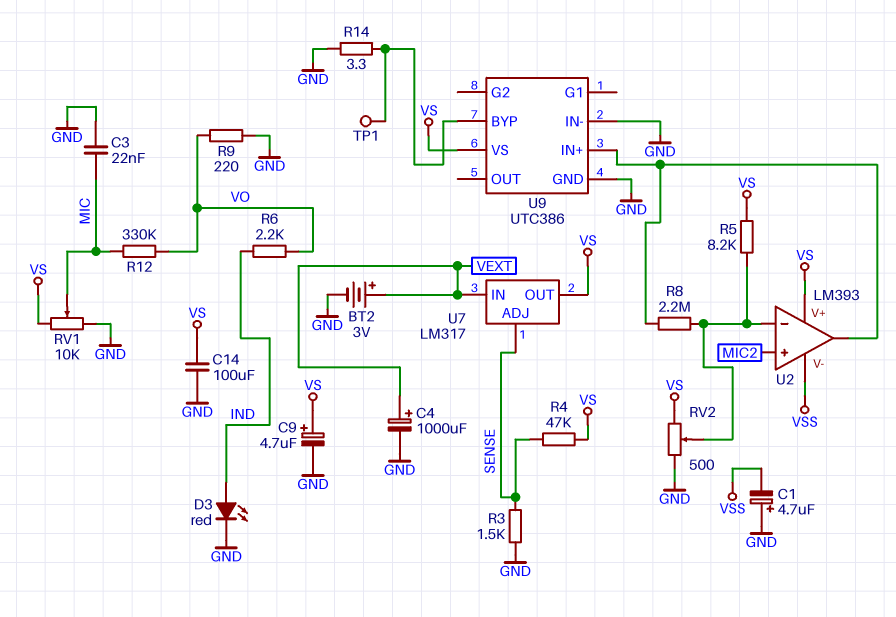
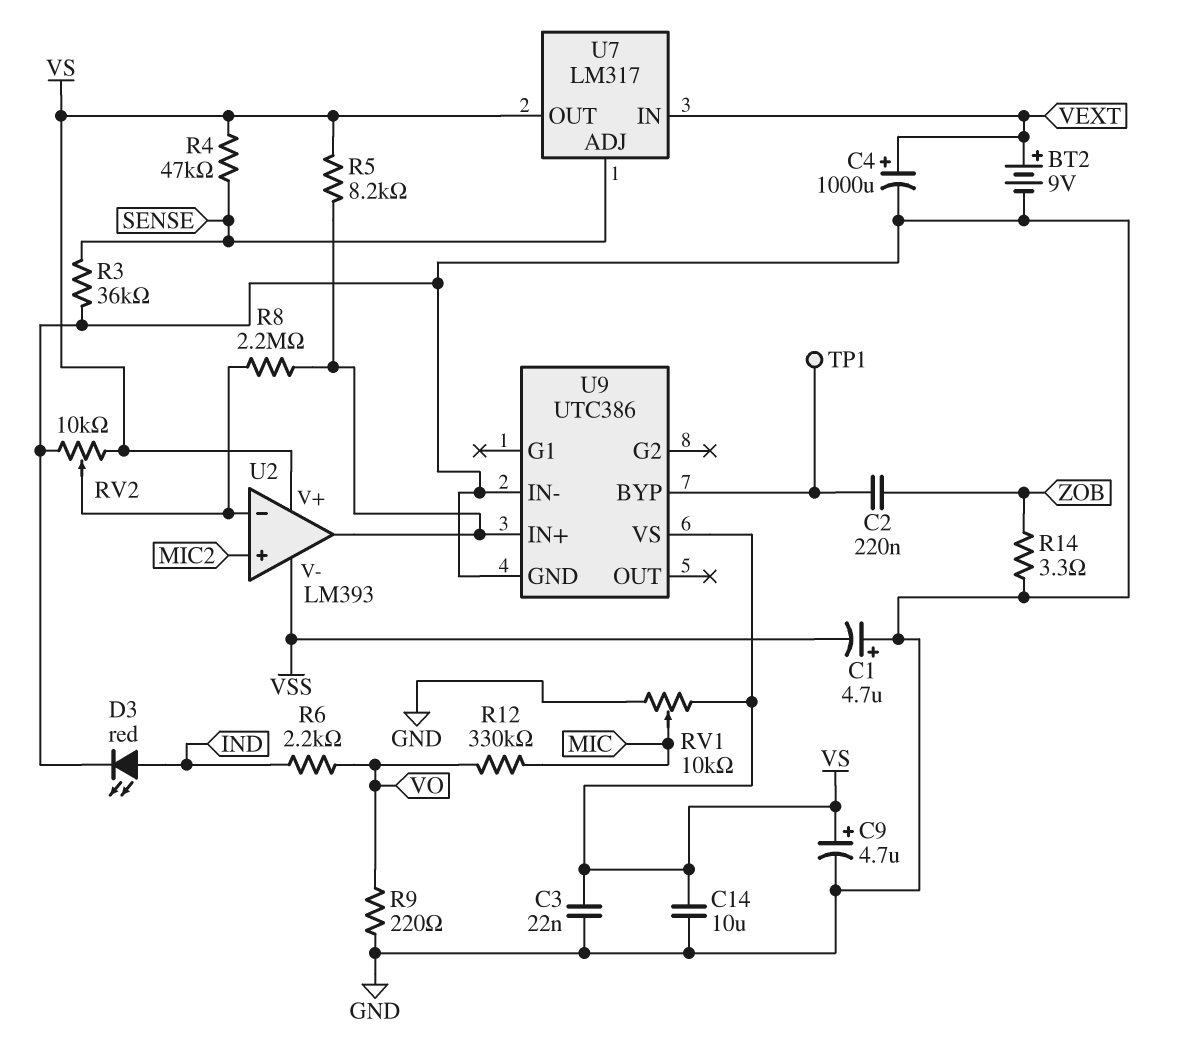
BT2: 3V (plus VEXT, minus GND) -> 9V (plus VEXT, minus GND)
C2: none -> 220nF (U9/BYP, ZOB)
C3: 22nF (GND, MIC) -> 22nF (GND, VS)
C14: 100uF (GND, VS) -> 10uF (GND, VS)
R3: 1.5k (GND, SENSE) -> 36k (GND, SENSE)
R5: 8.2k (U2/in-, VS) -> 8.2k (U2/out, VS)
R14: 3.3 (GND, U9/BYP) -> 3.3 (GND, ZOB)
RV2: 500 (GND, VS, wiper U2/in-) -> 10k (GND, VS, wiper U2/in-)

